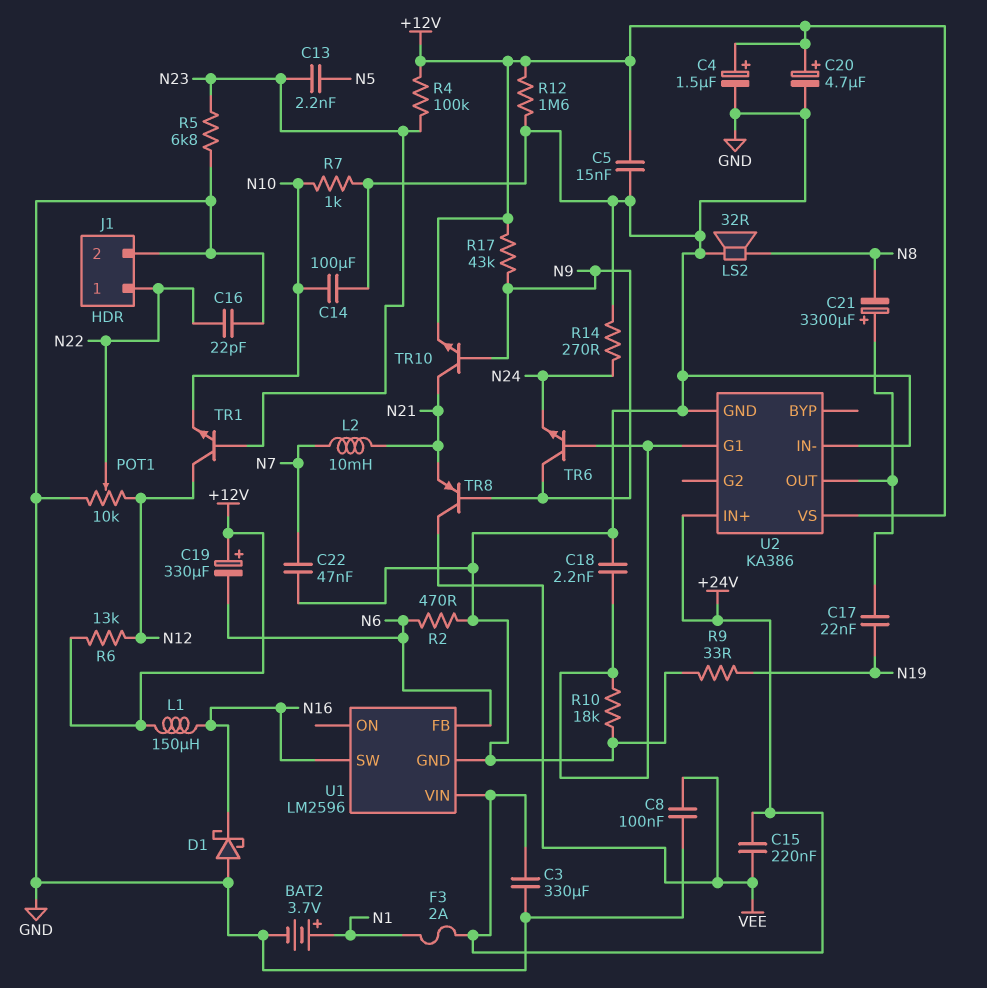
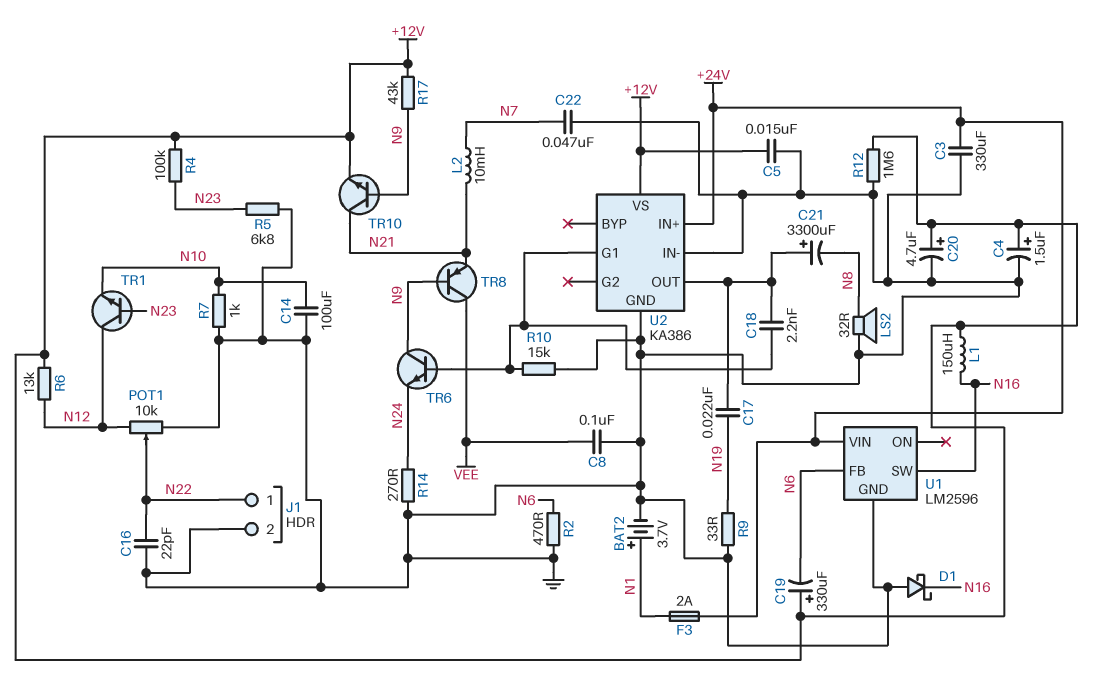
C13: 2.2nF (N5, N23) -> none
C15: 220nF (+24V, VEE) -> none
C18: 2.2nF (GND, U2/G1) -> 2.2nF (U2/G1, U2/OUT)
R10: 18k (GND, U2/G1) -> 15k (GND, U2/G1)

